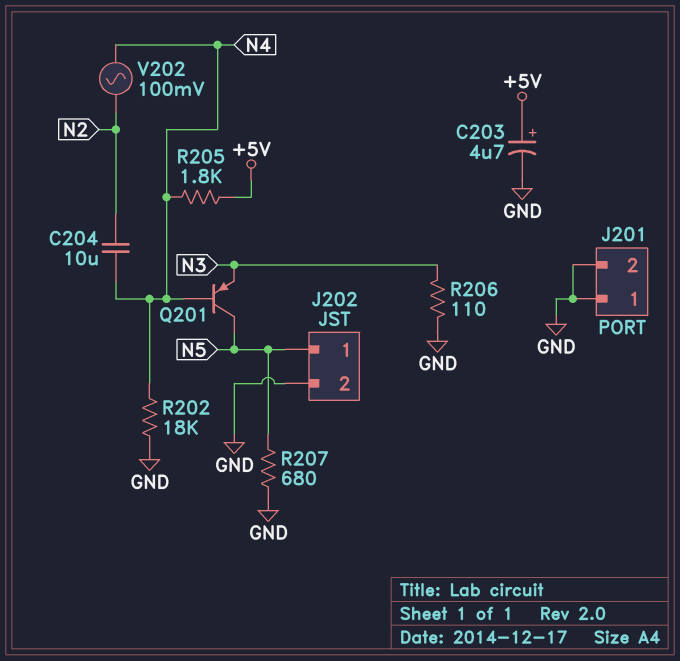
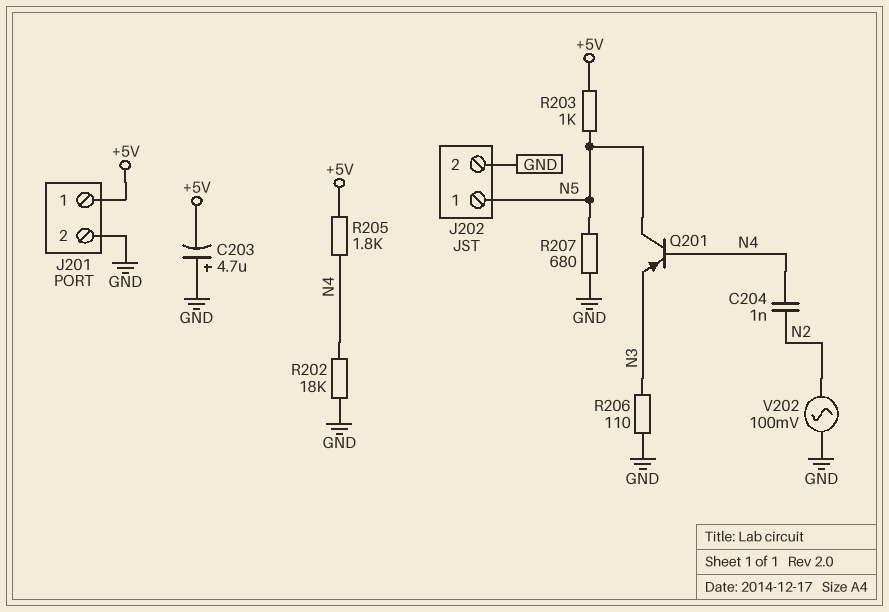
C203: 4.7uF (plus +5V, minus GND) -> 4.7uF (plus GND, minus +5V)
C204: 10uF (N2, N4) -> 1nF (N2, N4)
J201 pin 1: GND -> +5V
R203: none -> 1k (+5V, N5)
V202: AC 100mV (N2, N4) -> AC 100mV (GND, N2)

